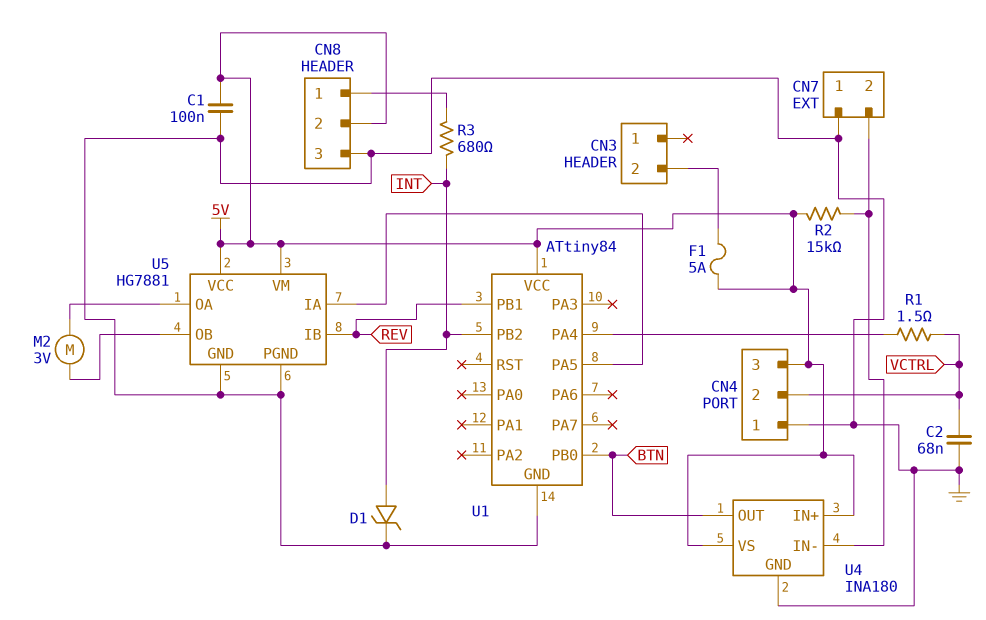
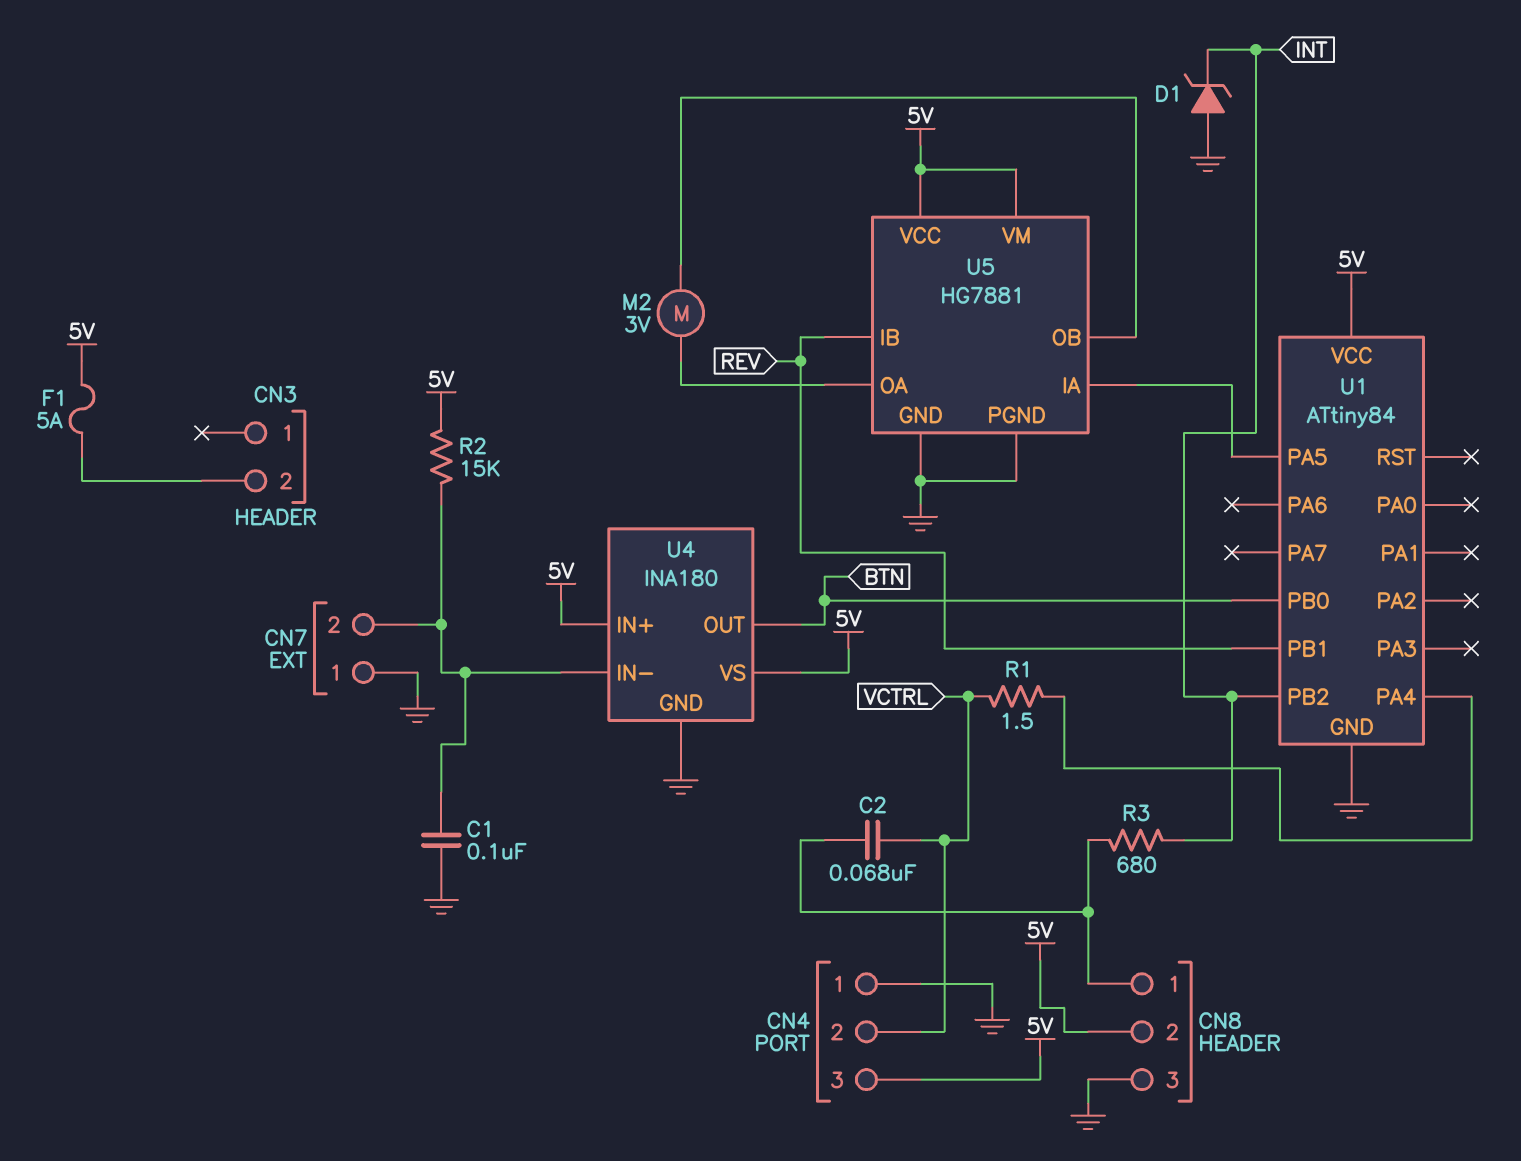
C1: 100nF (5V, GND) -> 100nF (CN7/2, GND)
C2: 68nF (GND, VCTRL) -> 68nF (CN8/1, VCTRL)
D1: zener (A INT, K GND) -> zener (A GND, K INT)

